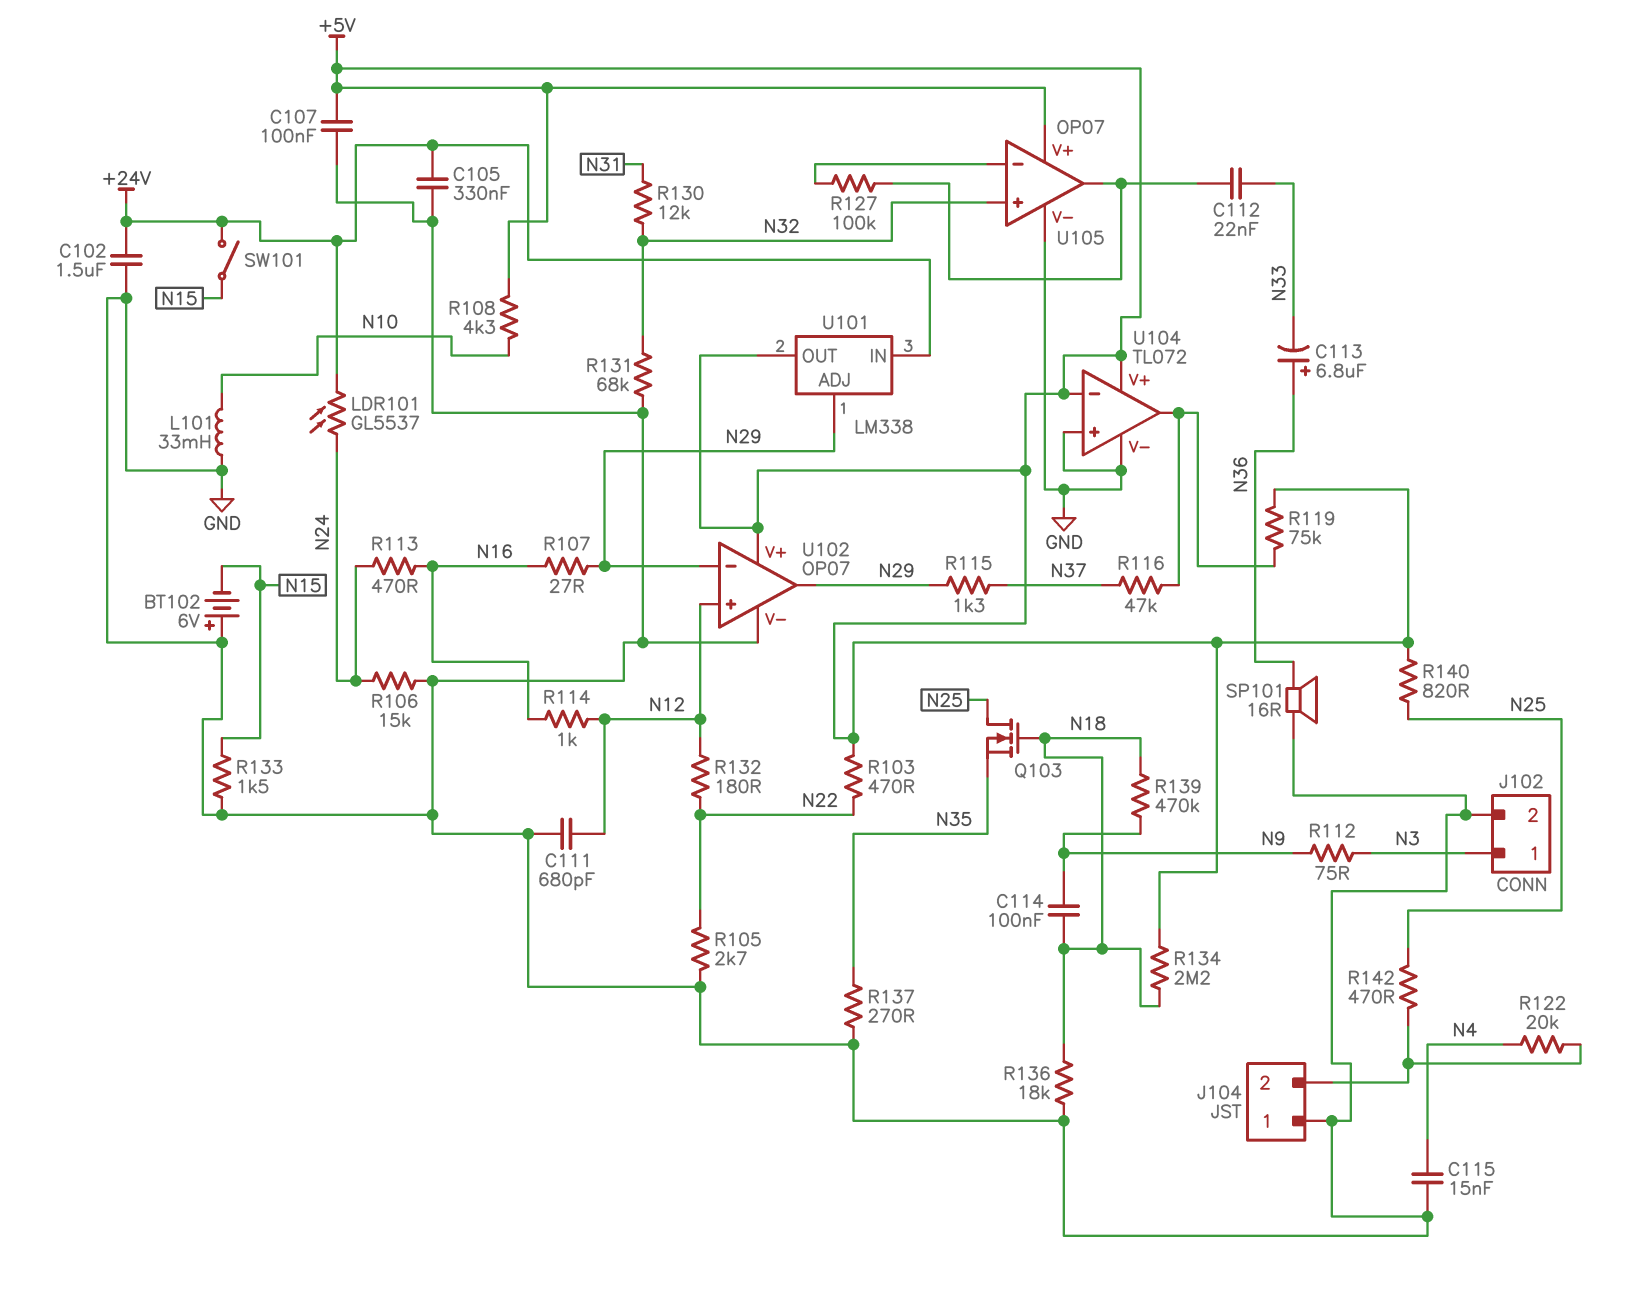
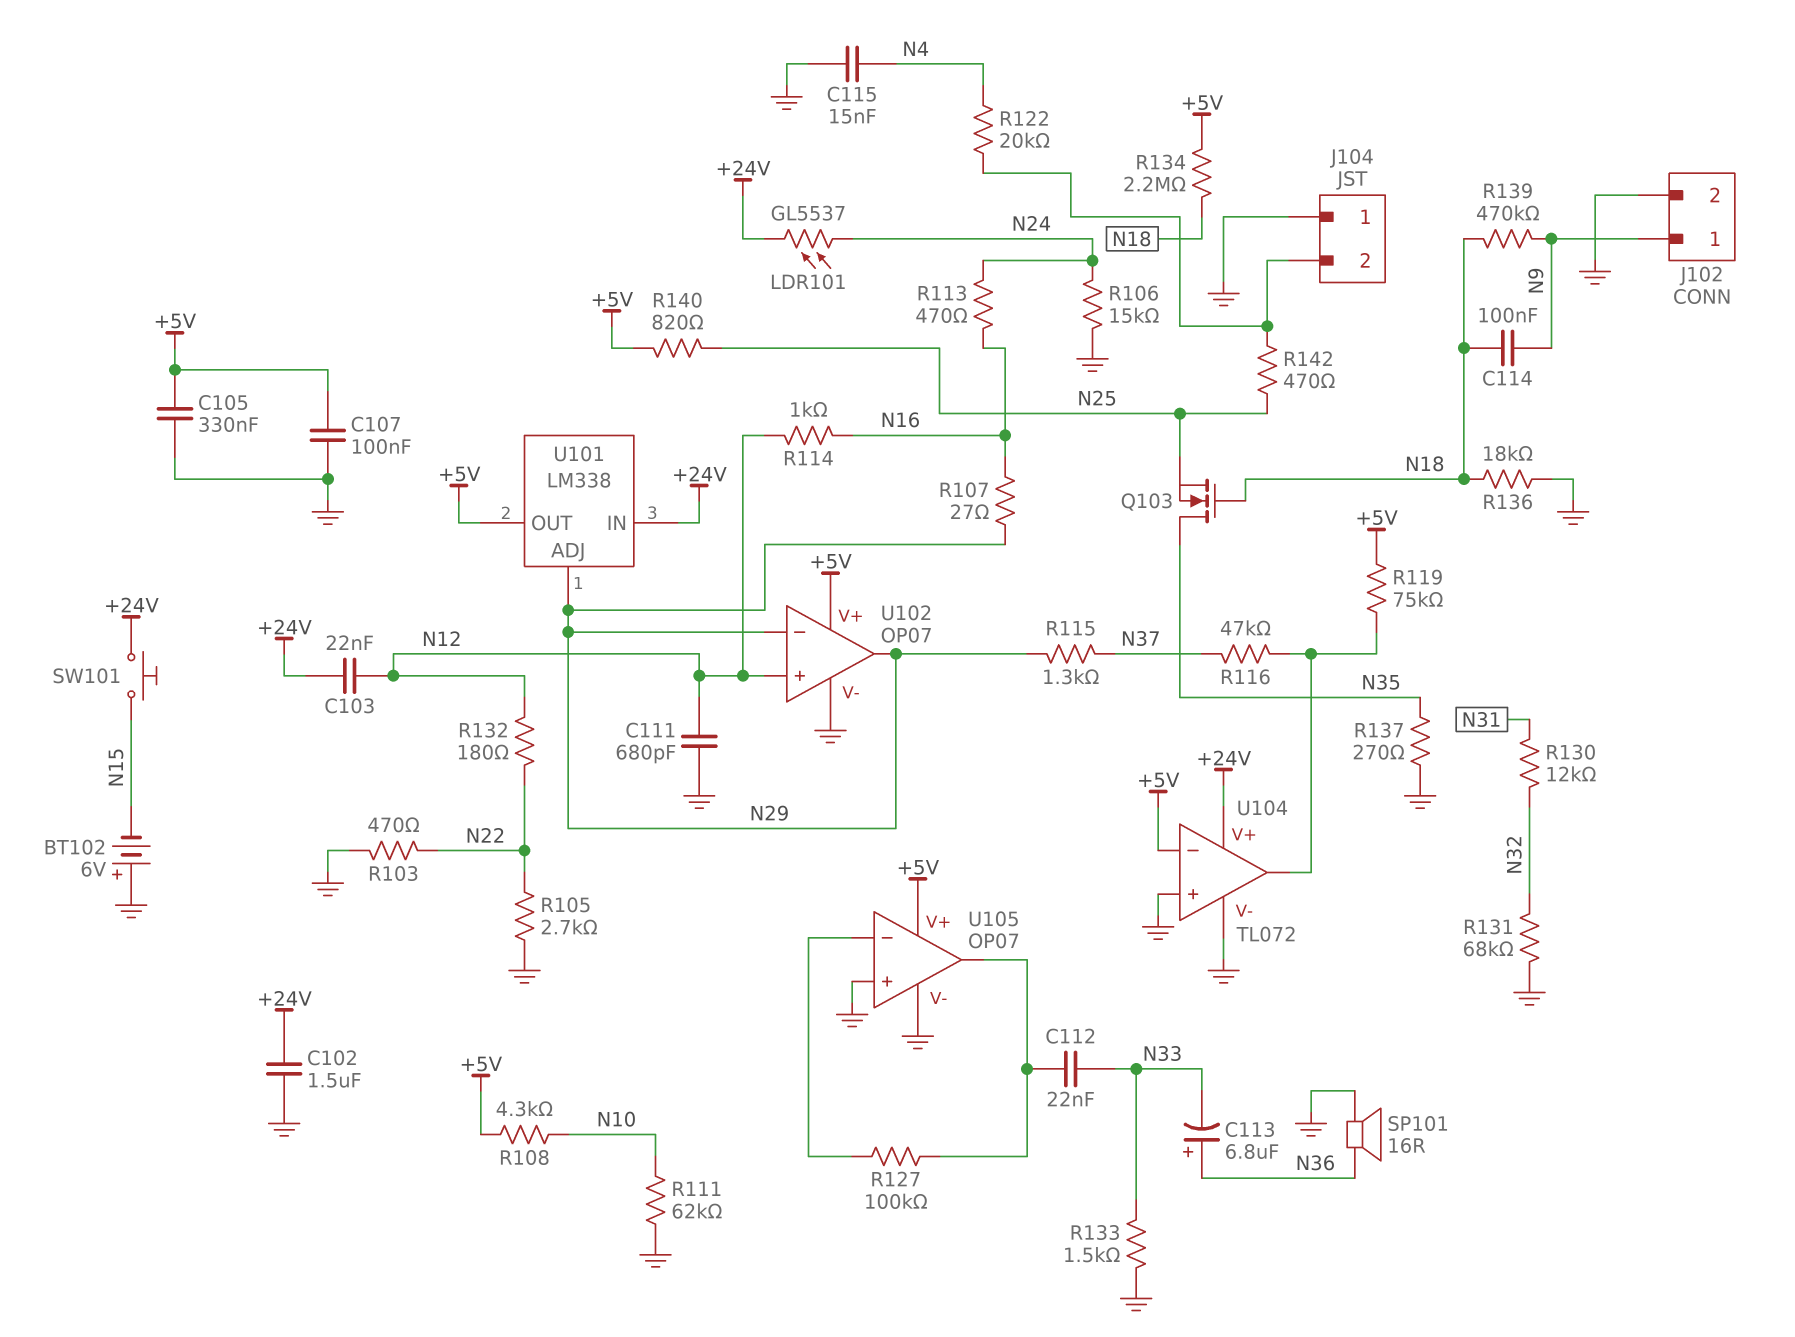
C103: none -> 22nF (+24V, N12)
C105: 330nF (+24V, GND) -> 330nF (+5V, GND)
J102 pin 1: N3 -> N9
L101: 33mH (GND, N10) -> none
Q103: NMOS (G N18, D N25, S N35) -> NMOS (G N18, D N35, S N25)
R103: 470 (+5V, N22) -> 470 (GND, N22)
R111: none -> 62k (GND, N10)
R112: 75 (N3, N9) -> none
R133: 1.5k (GND, N15) -> 1.5k (GND, N33)
SW101: switch (+24V, N15) -> button (+24V, N15)
U104 pin V+: +5V -> +24V
U105 pin in+: N32 -> GND

